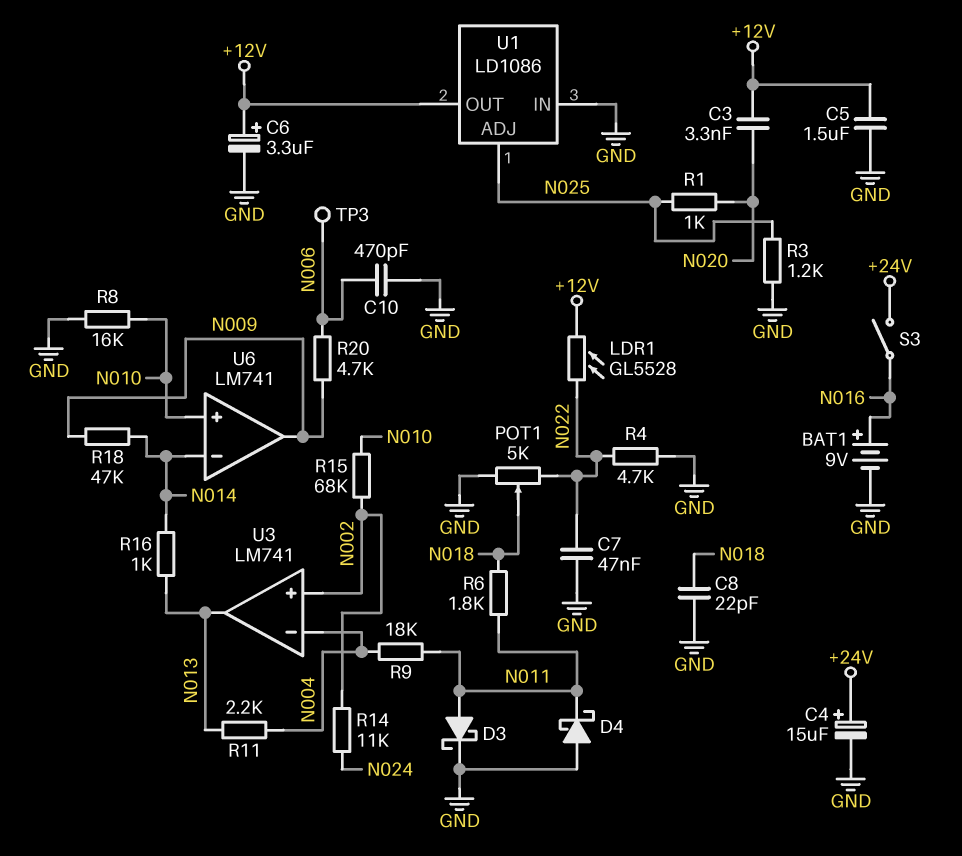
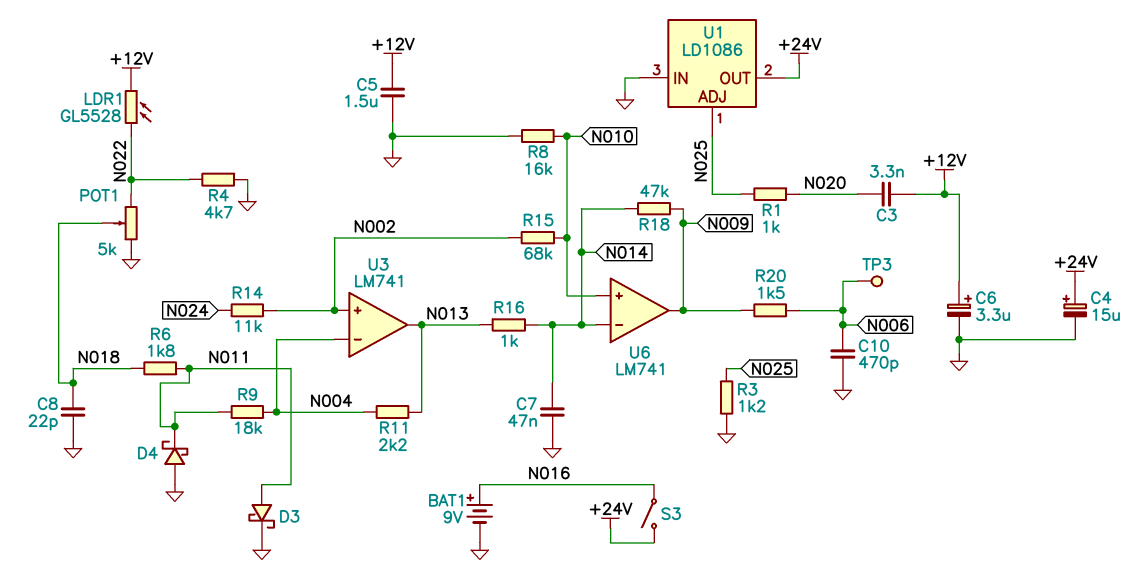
C7: 47nF (GND, N022) -> 47nF (GND, N014)
R20: 4.7k (N006, N009) -> 1.5k (N006, N009)
U1 pin OUT: +12V -> +24V

